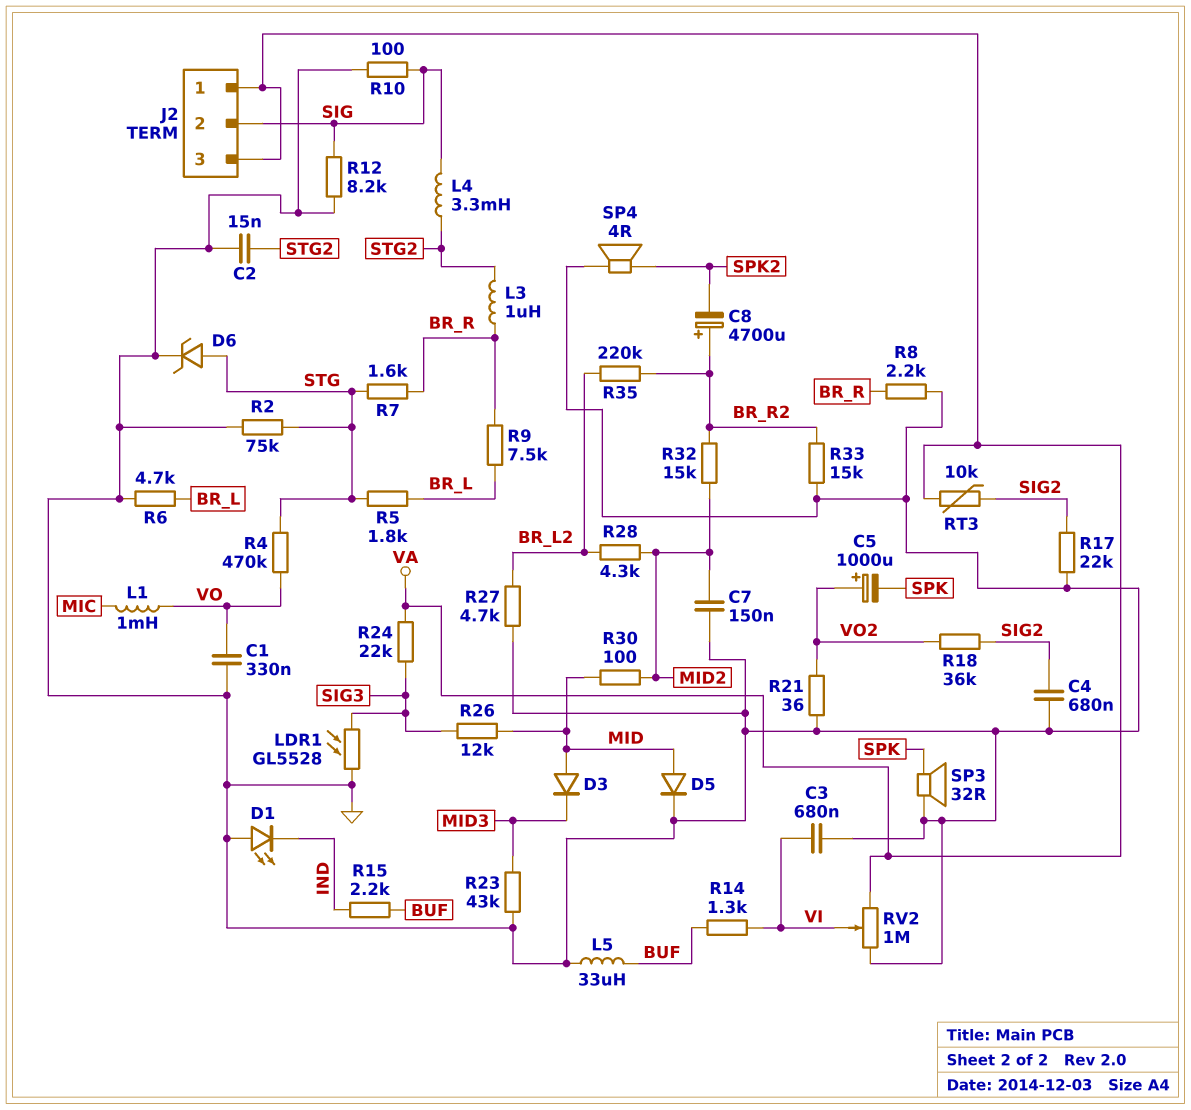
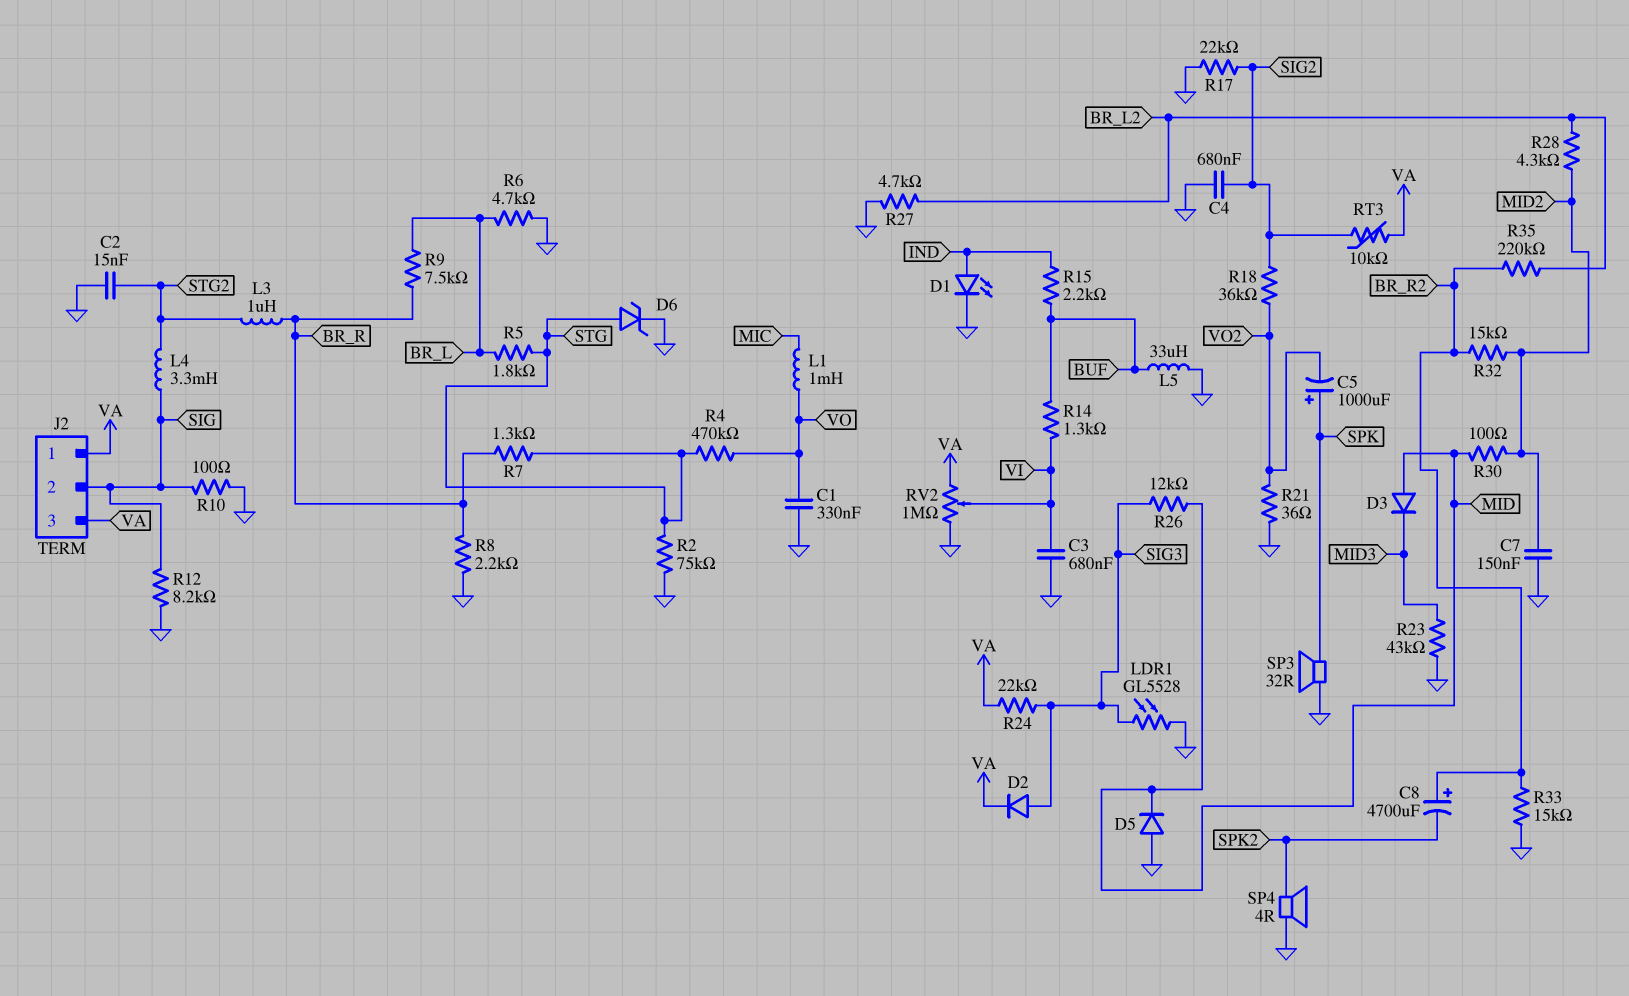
C5: 1000uF (plus VO2, minus SPK) -> 1000uF (plus SPK, minus VO2)
D1: LED (A GND, K IND) -> LED (A IND, K GND)
D2: none -> diode (A SIG3, K VA)
D5: diode (A MID, K GND) -> diode (A GND, K MID)
R7: 1.6k (BR_R, STG) -> 1.3k (BR_R, STG)

